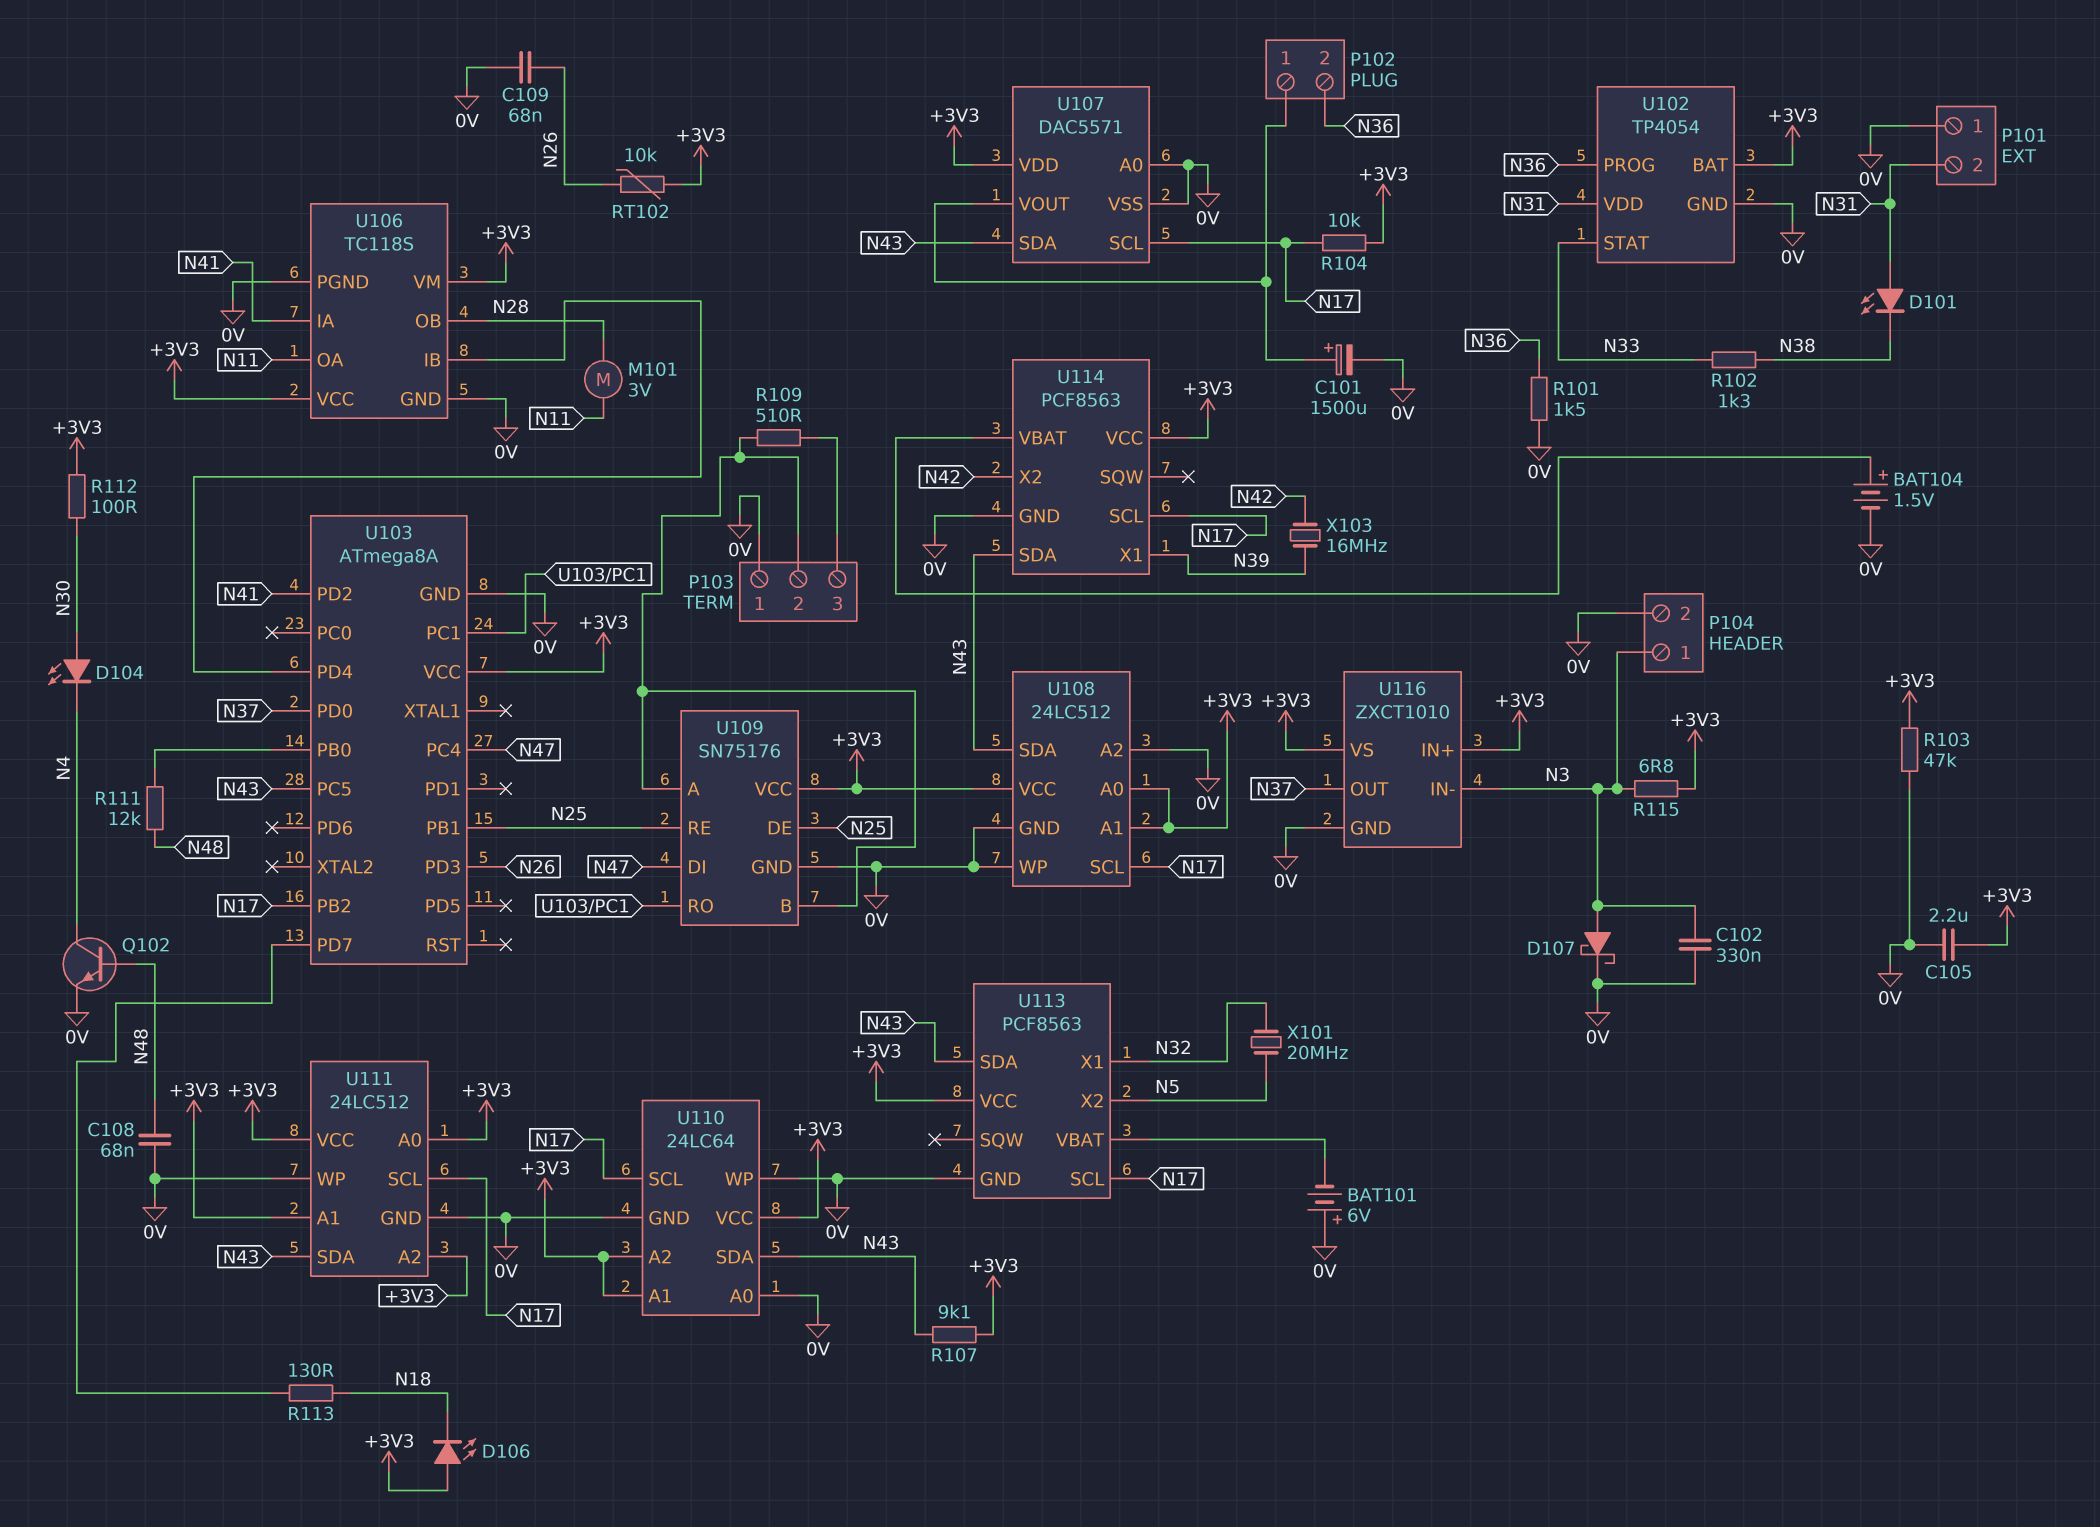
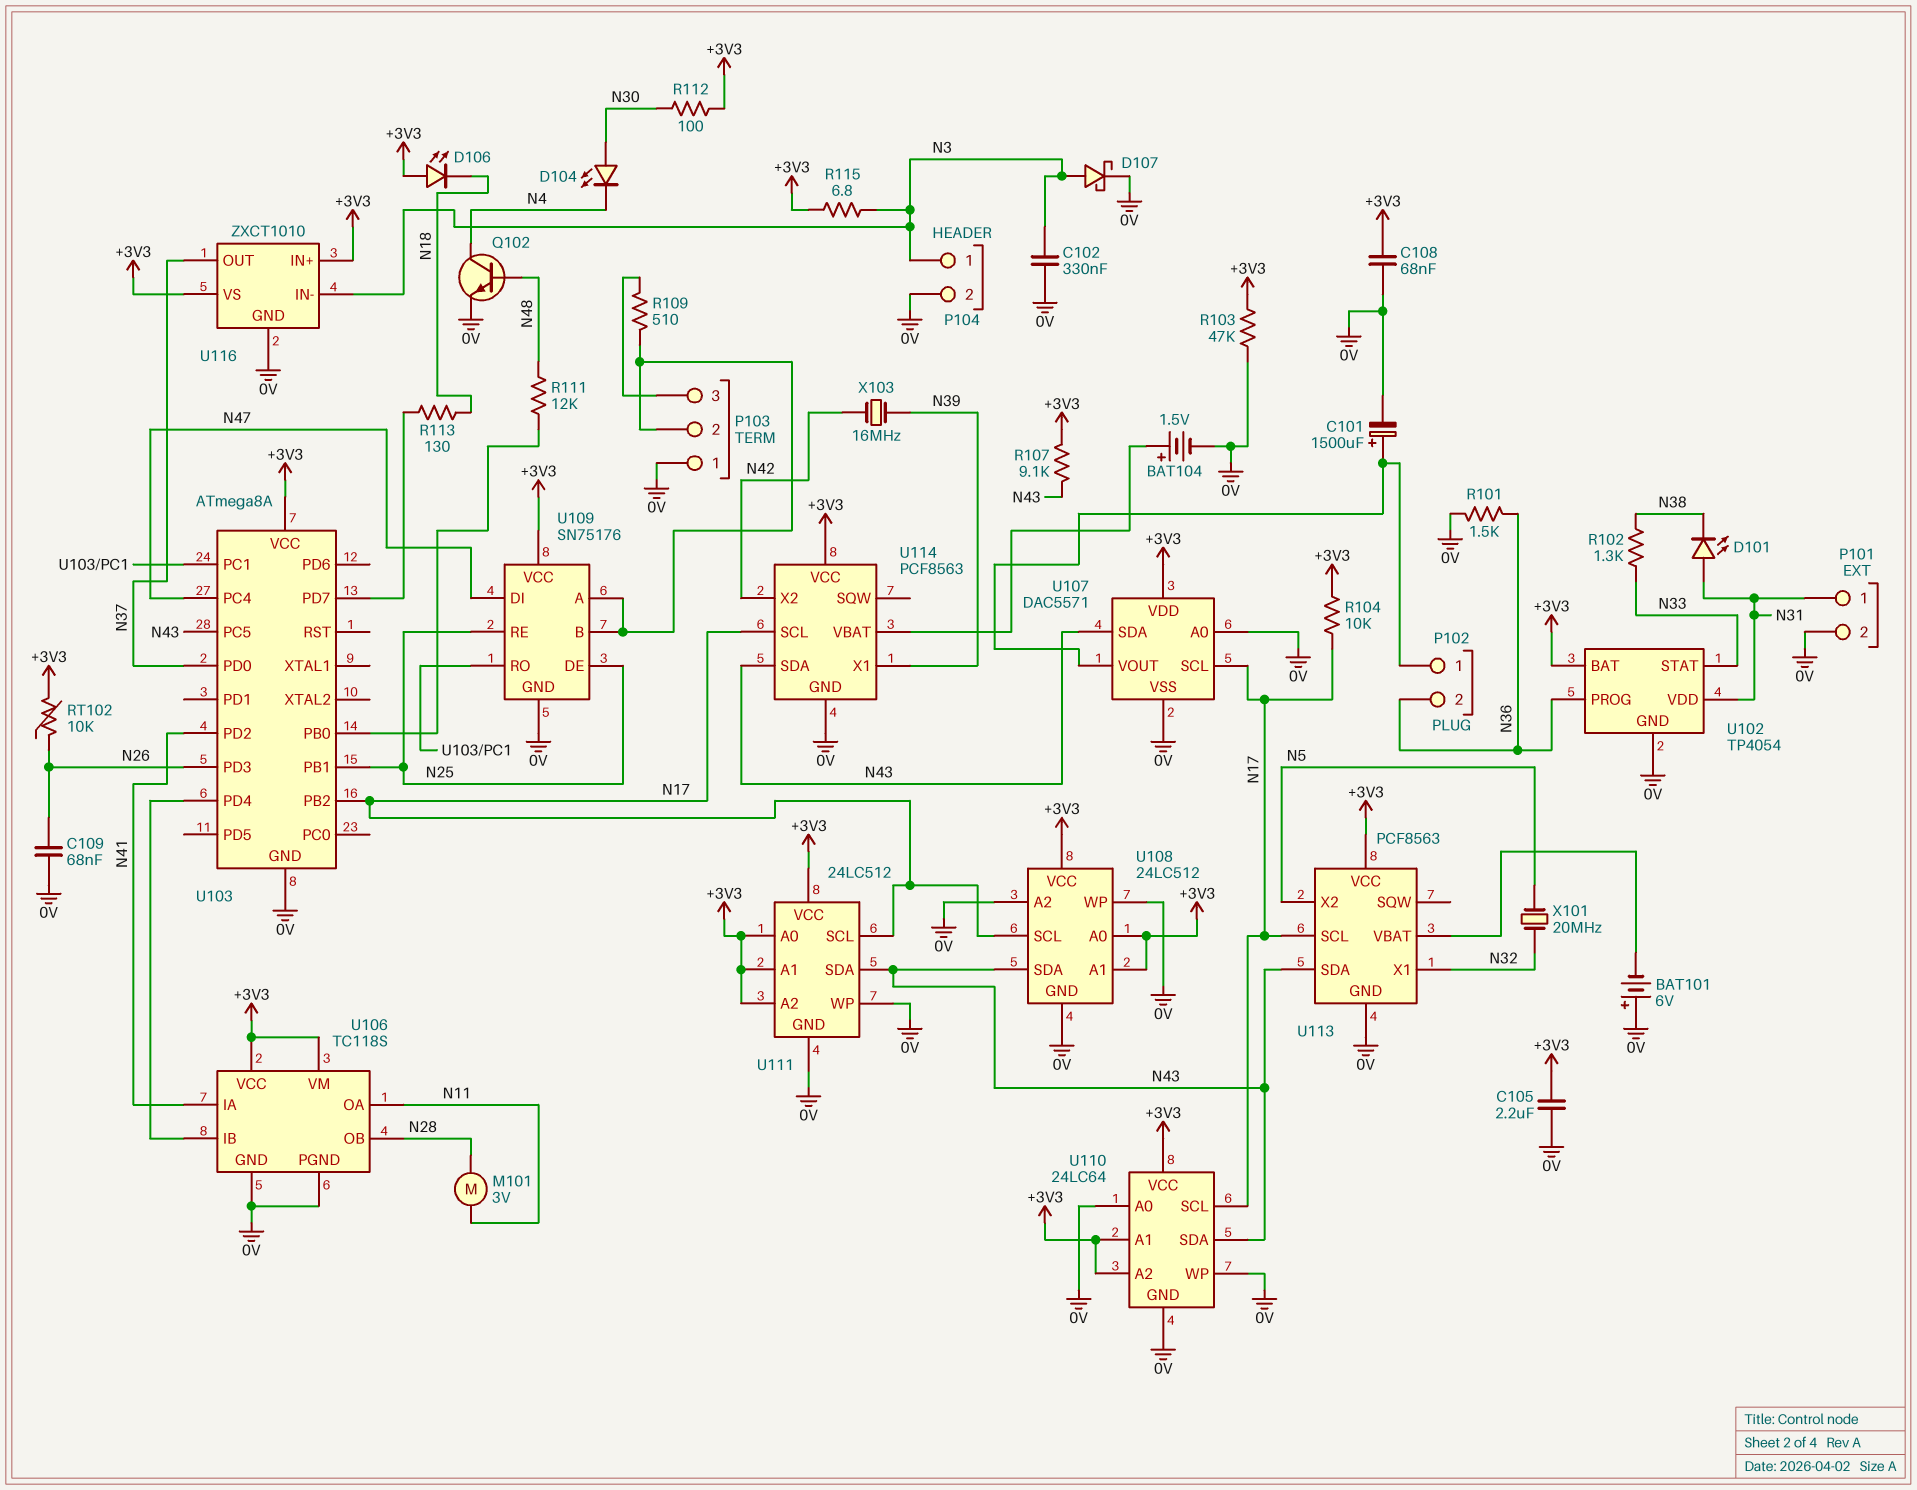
C108: 68nF (0V, N48) -> 68nF (+3V3, 0V)
P101 pin 1: 0V -> N31
P101 pin 2: N31 -> 0V

